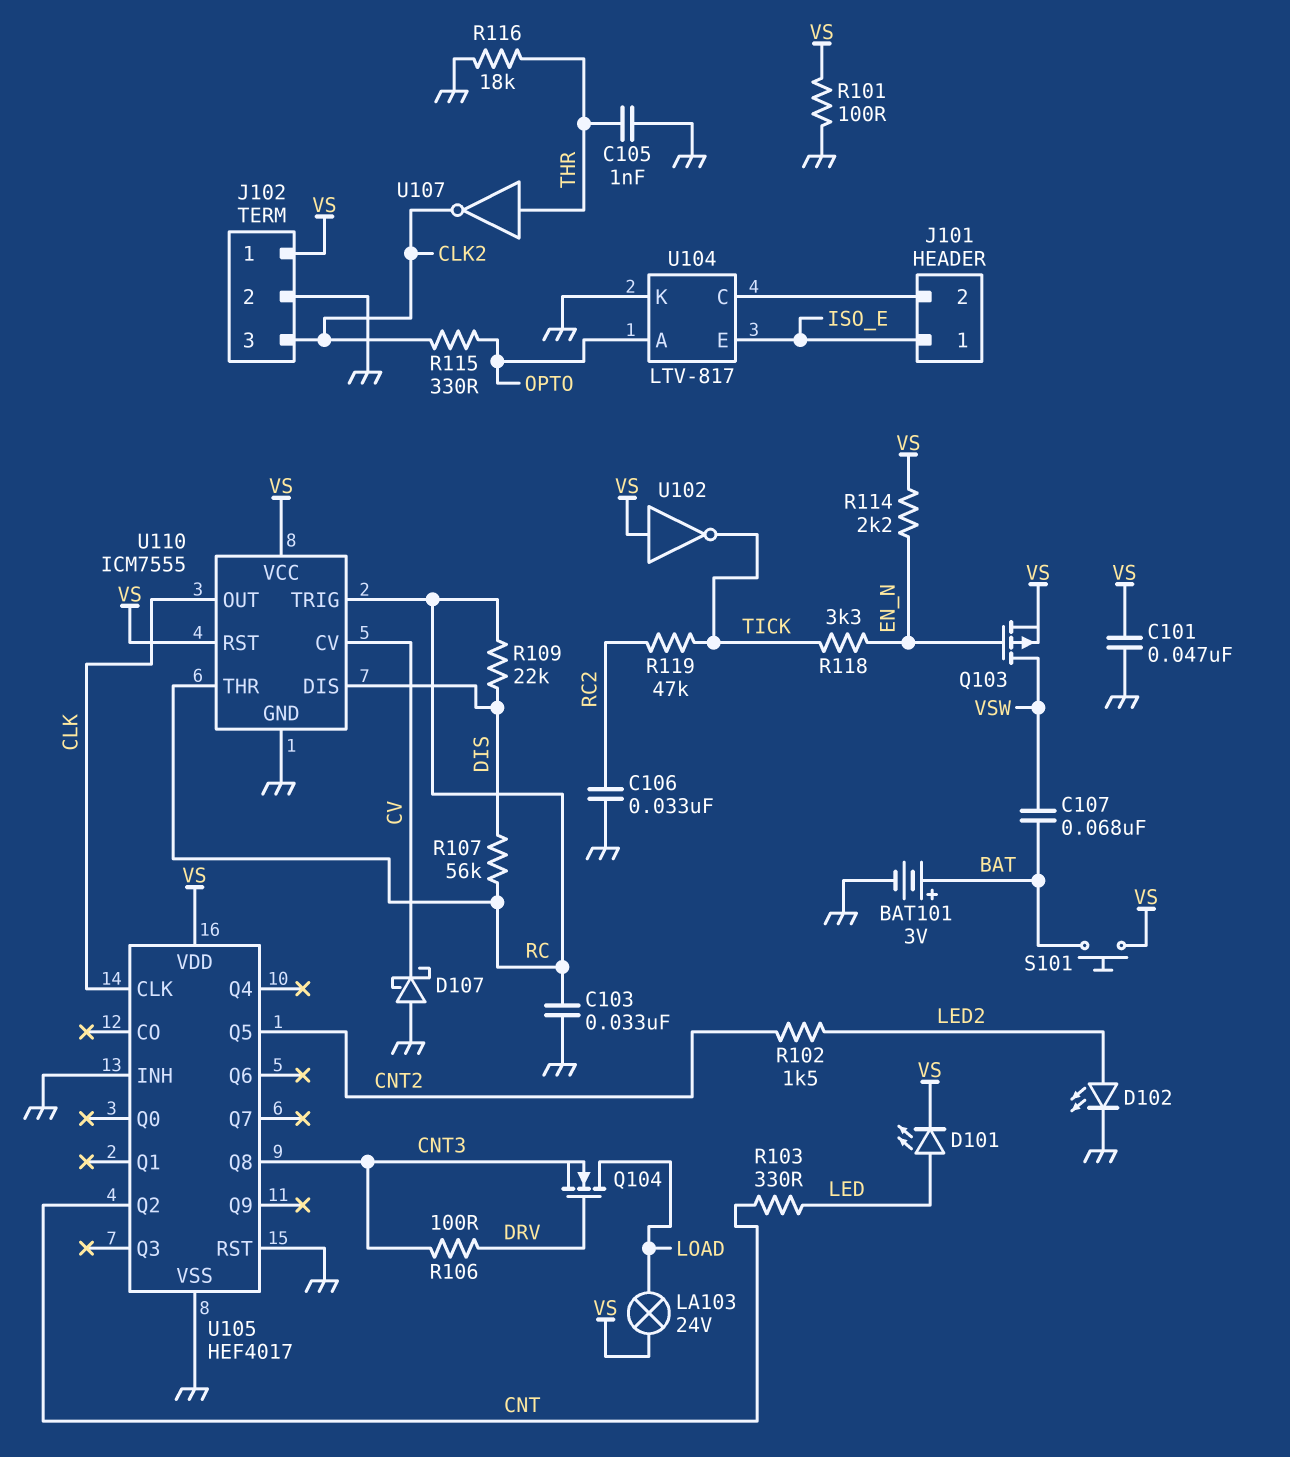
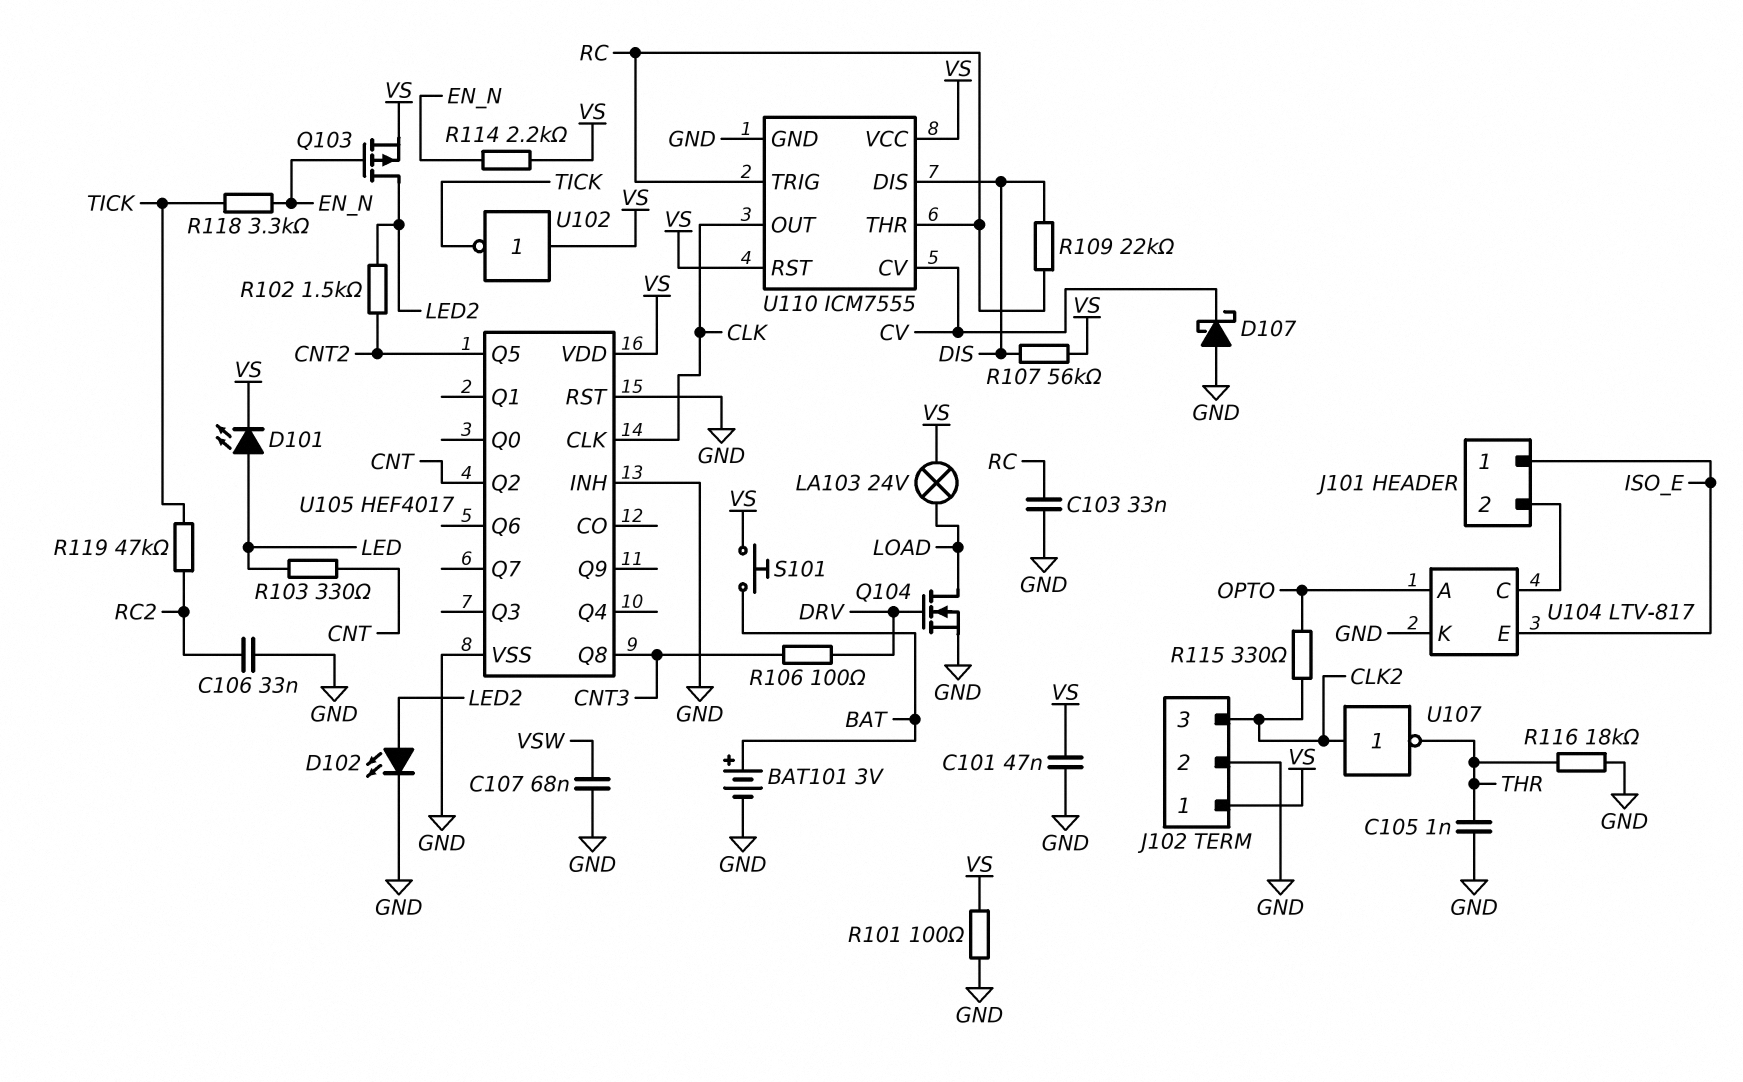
C107: 68nF (BAT, VSW) -> 68nF (GND, VSW)
Q103: PMOS (G EN_N, D VSW, S VS) -> PMOS (G EN_N, D LED2, S VS)
Q104: NMOS (G DRV, D LOAD, S CNT3) -> NMOS (G DRV, D LOAD, S GND)
R107: 56k (DIS, RC) -> 56k (DIS, VS)
U107: NOT (in THR, out CLK2) -> NOT (in CLK2, out THR)

